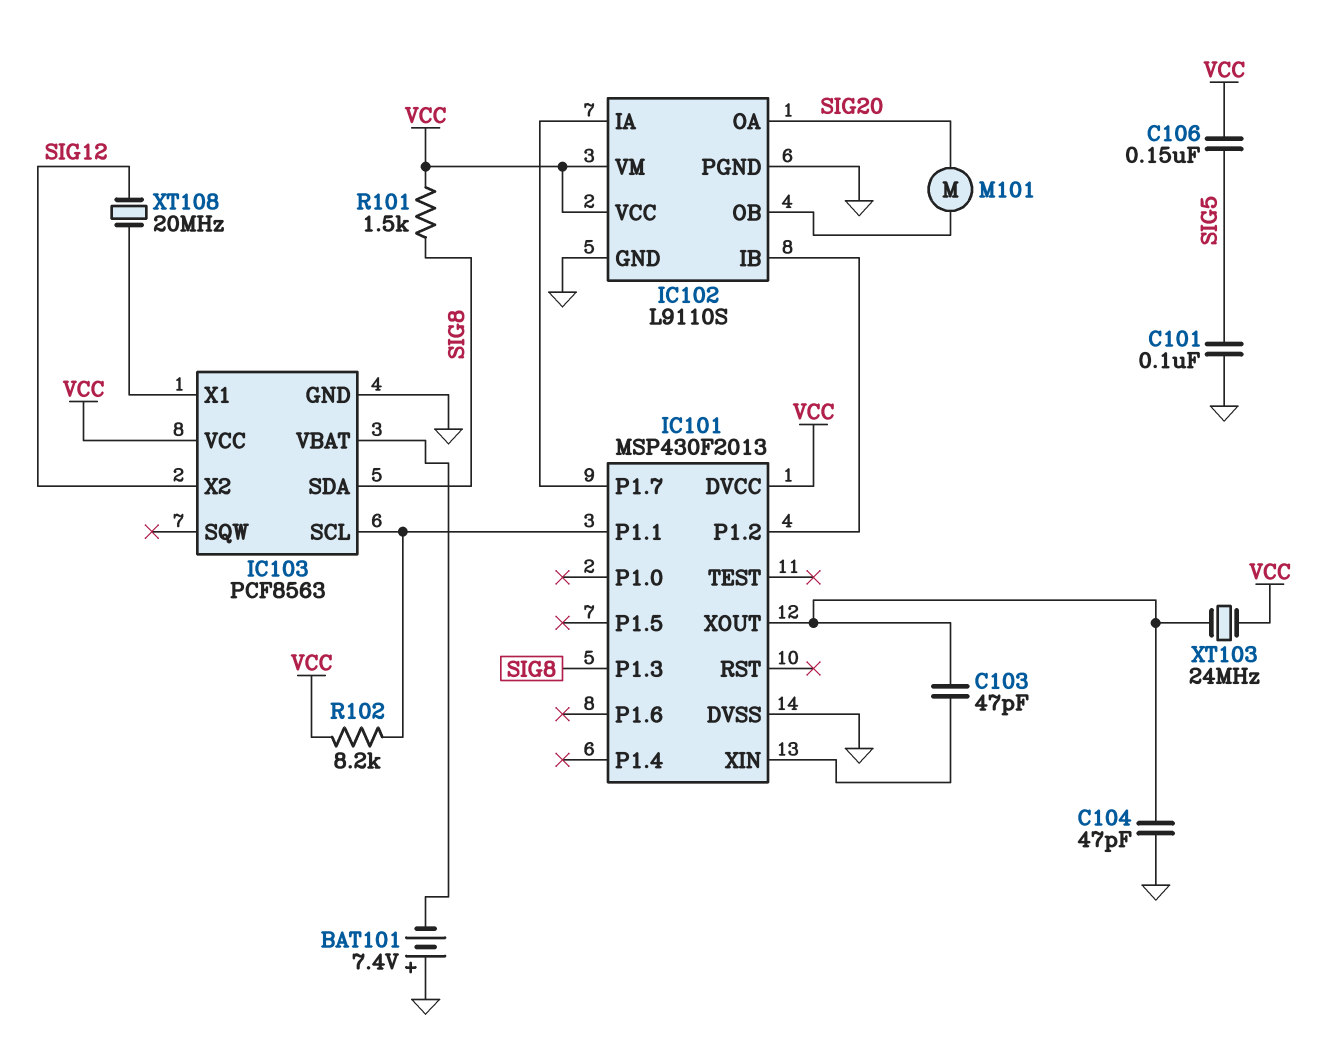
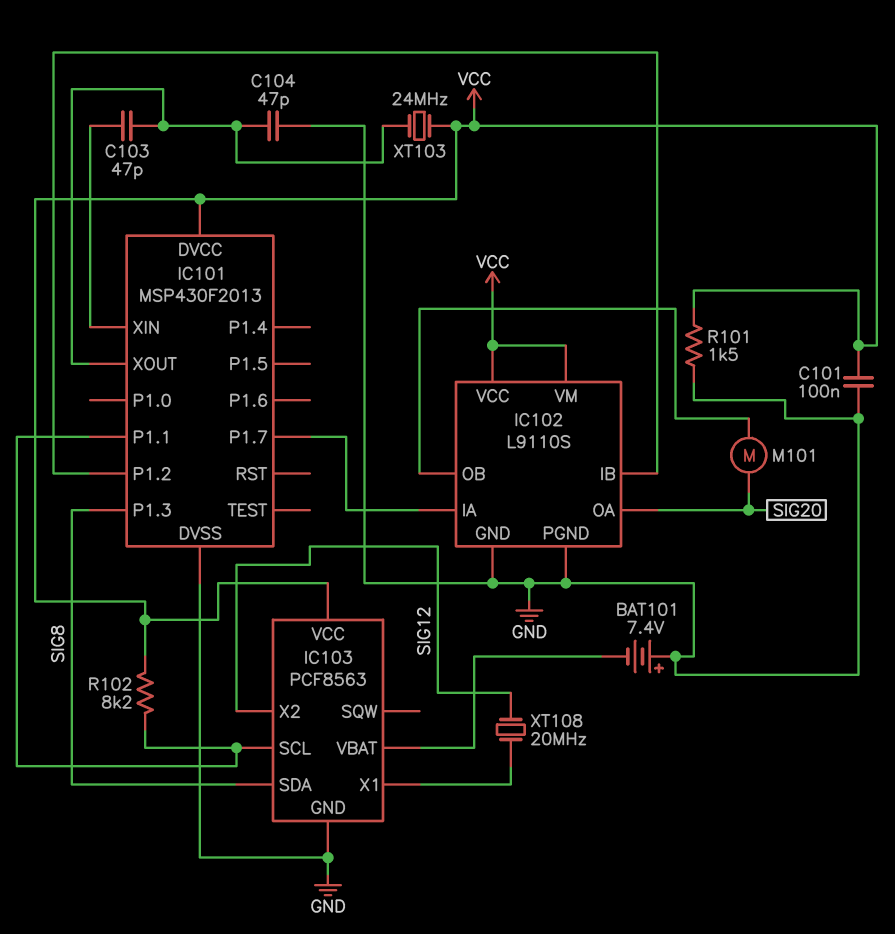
C101: 100nF (GND, SIG5) -> 100nF (GND, VCC)
C106: 150nF (SIG5, VCC) -> none
R101: 1.5k (SIG8, VCC) -> 1.5k (GND, VCC)

